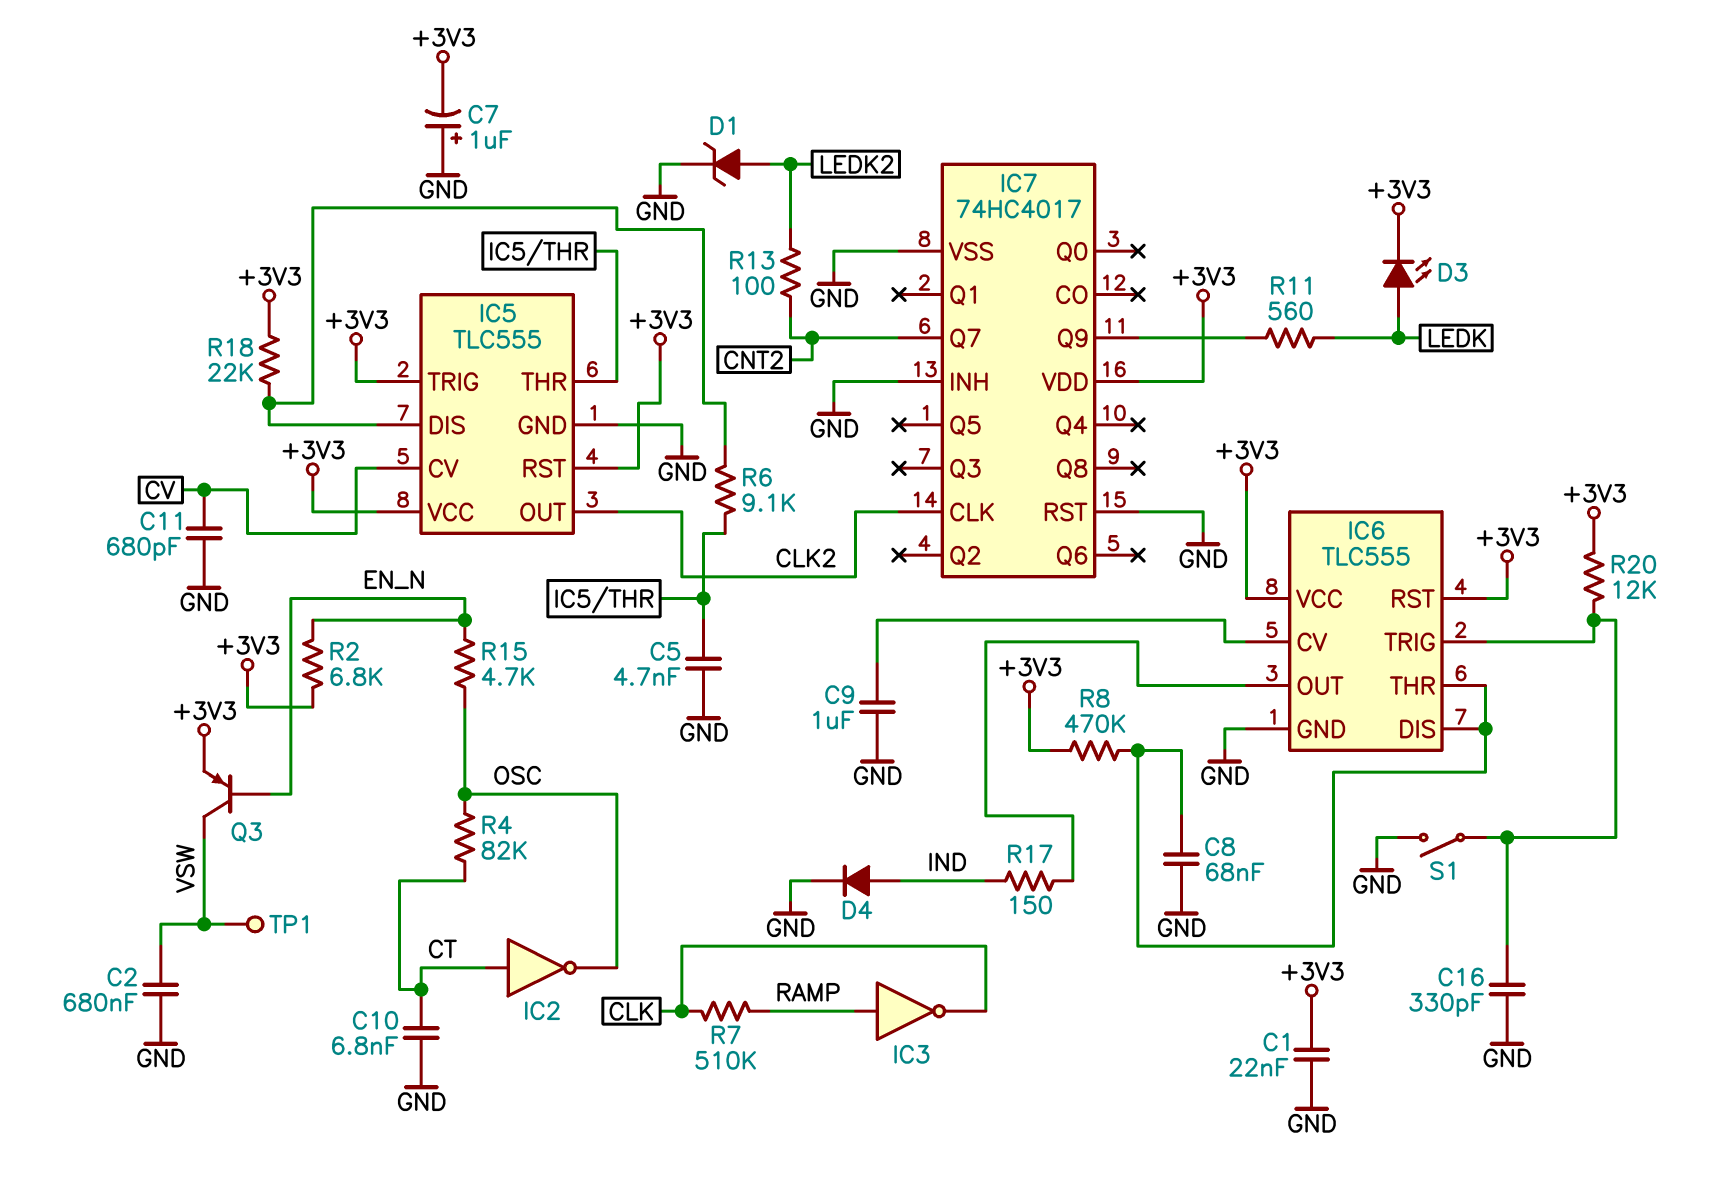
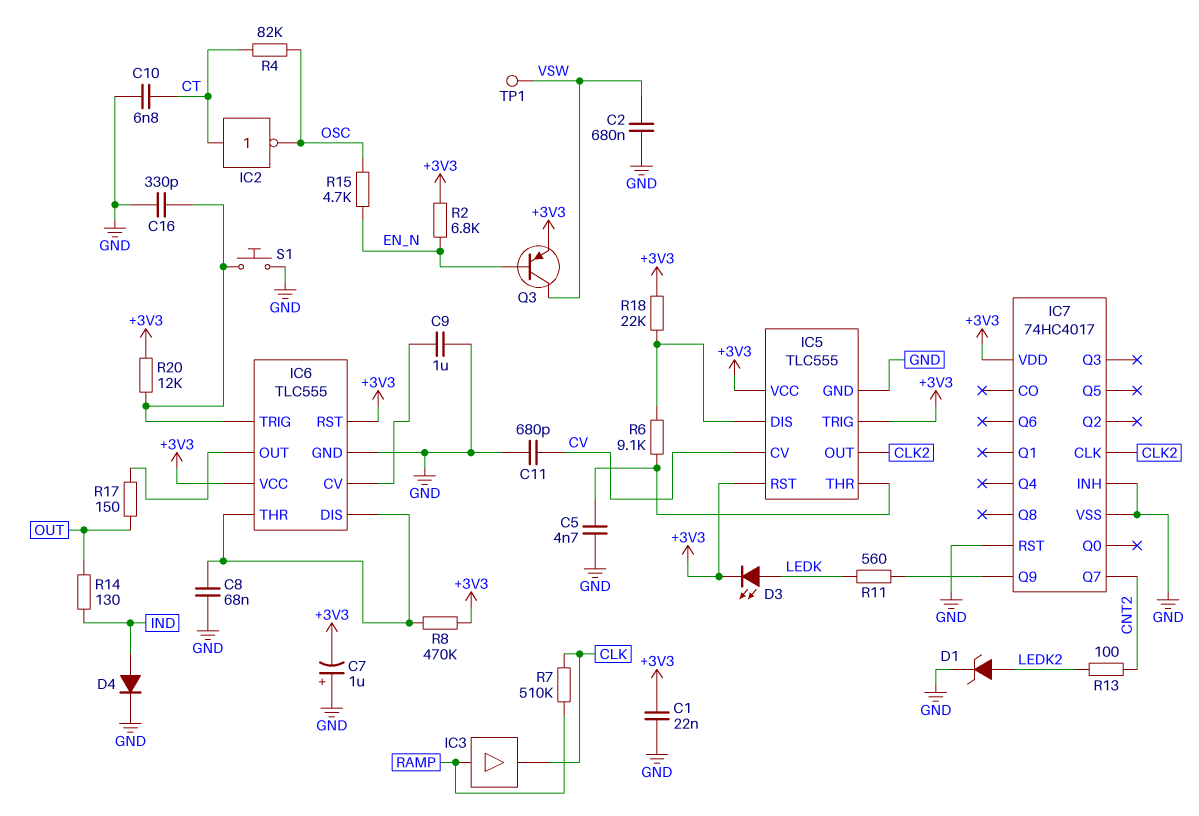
IC3: NOT (in RAMP, out CLK) -> buffer (in RAMP, out CLK)
R14: none -> 130 (IND, OUT)
R17: 150 (IC6/OUT, IND) -> 150 (IC6/OUT, OUT)
S1: switch (GND, IC6/TRIG) -> button (GND, IC6/TRIG)

